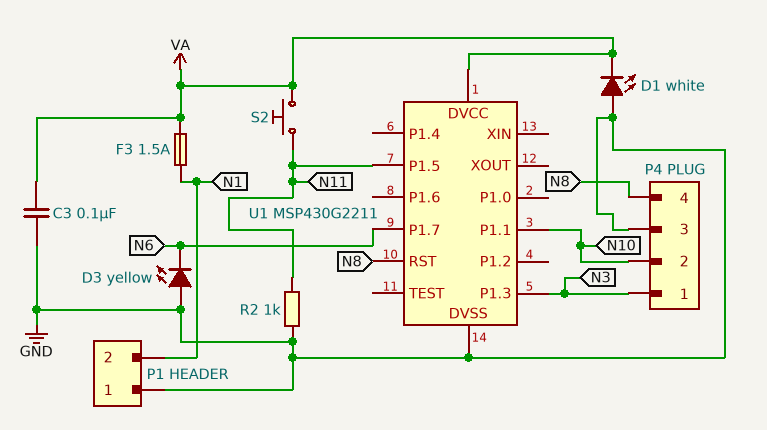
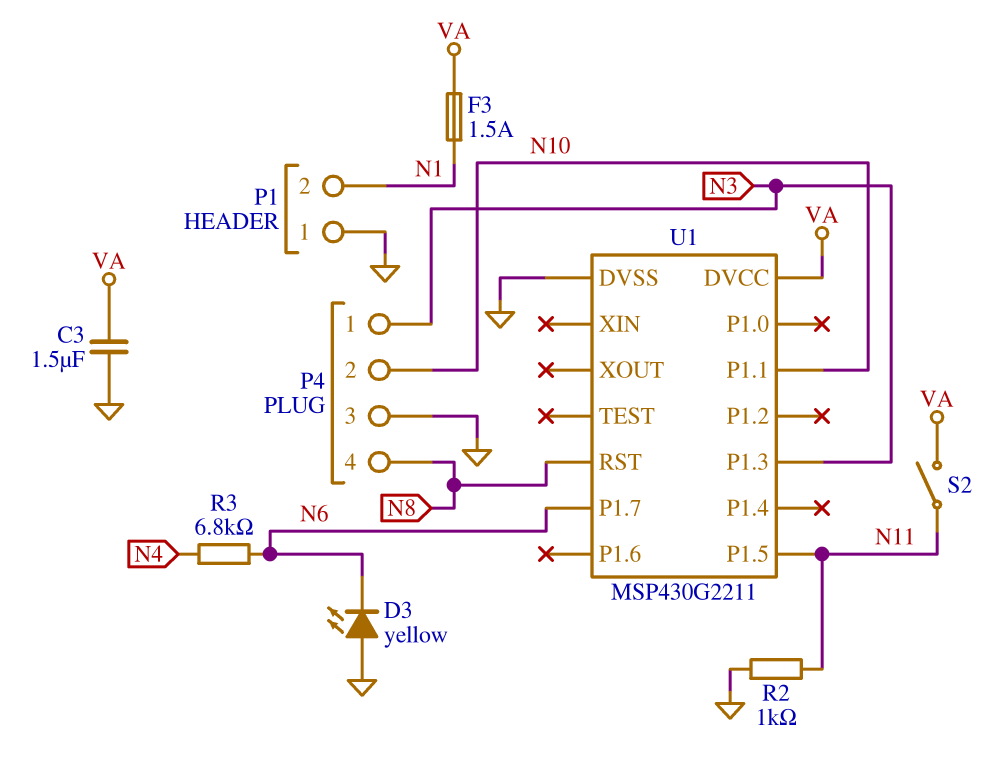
C3: 100nF (GND, VA) -> 1.5uF (GND, VA)
D1: LED white (A GND, K VA) -> none
R3: none -> 6.8k (N4, N6)
S2: button (N11, VA) -> switch (N11, VA)

